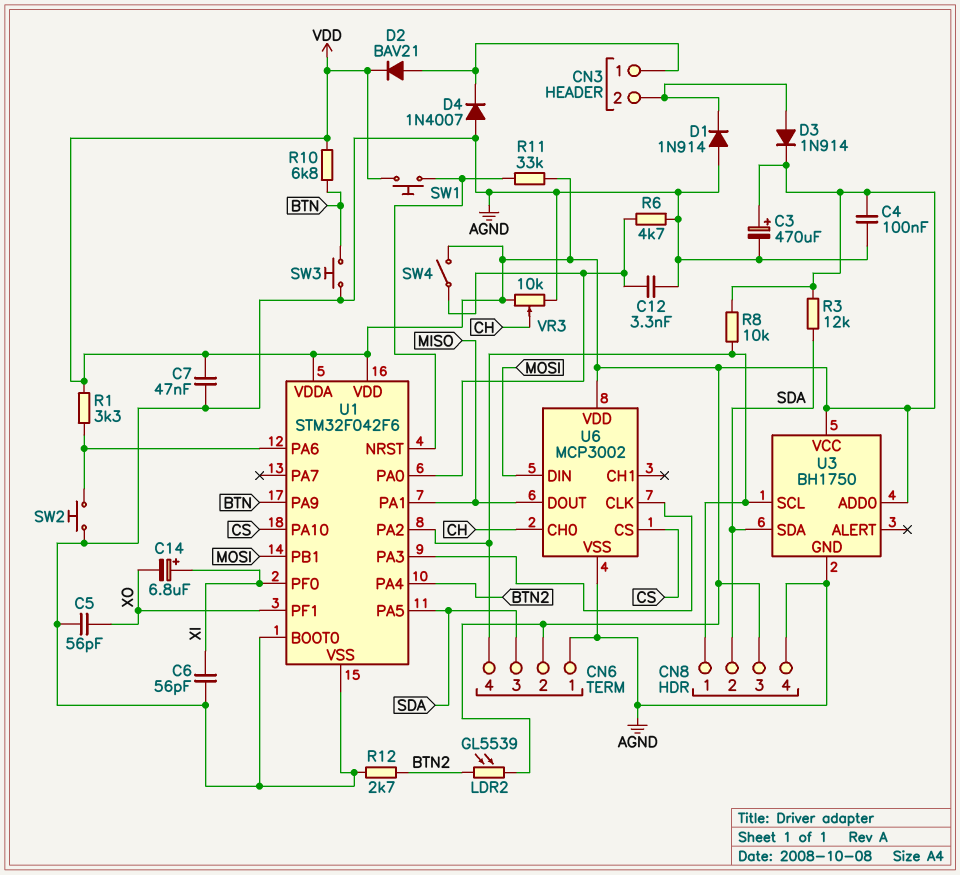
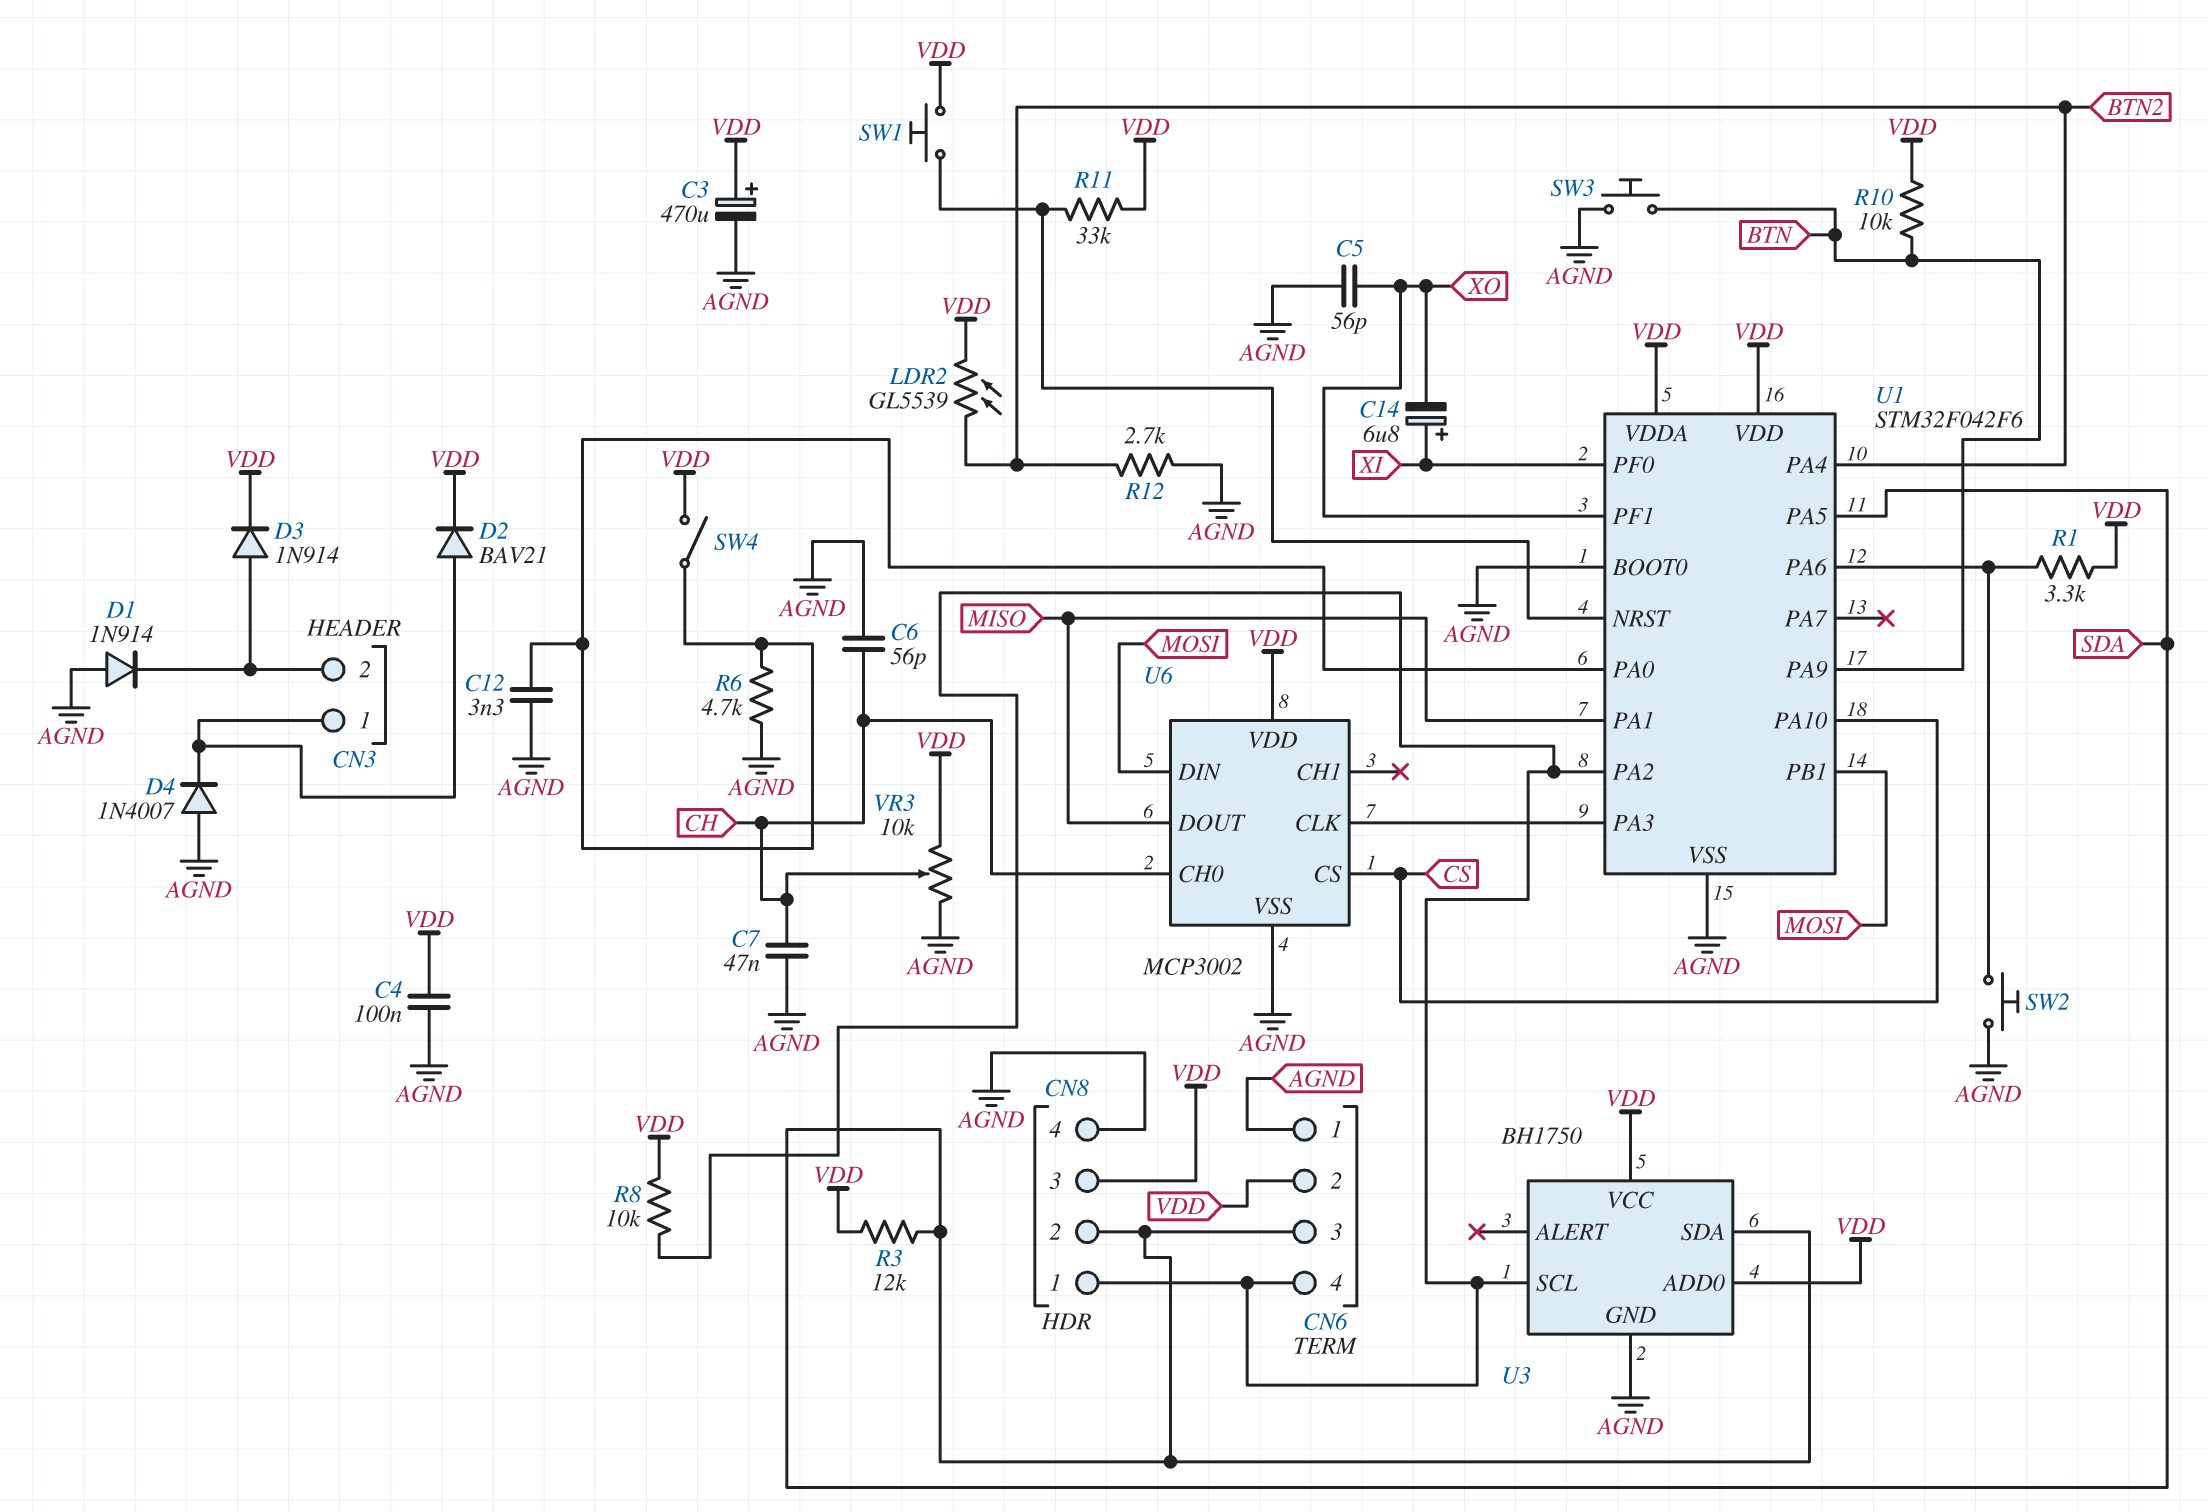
C6: 56pF (AGND, XI) -> 56pF (AGND, CH)
C7: 47nF (AGND, VDD) -> 47nF (AGND, CH)
R10: 6.8k (BTN, VDD) -> 10k (BTN, VDD)

